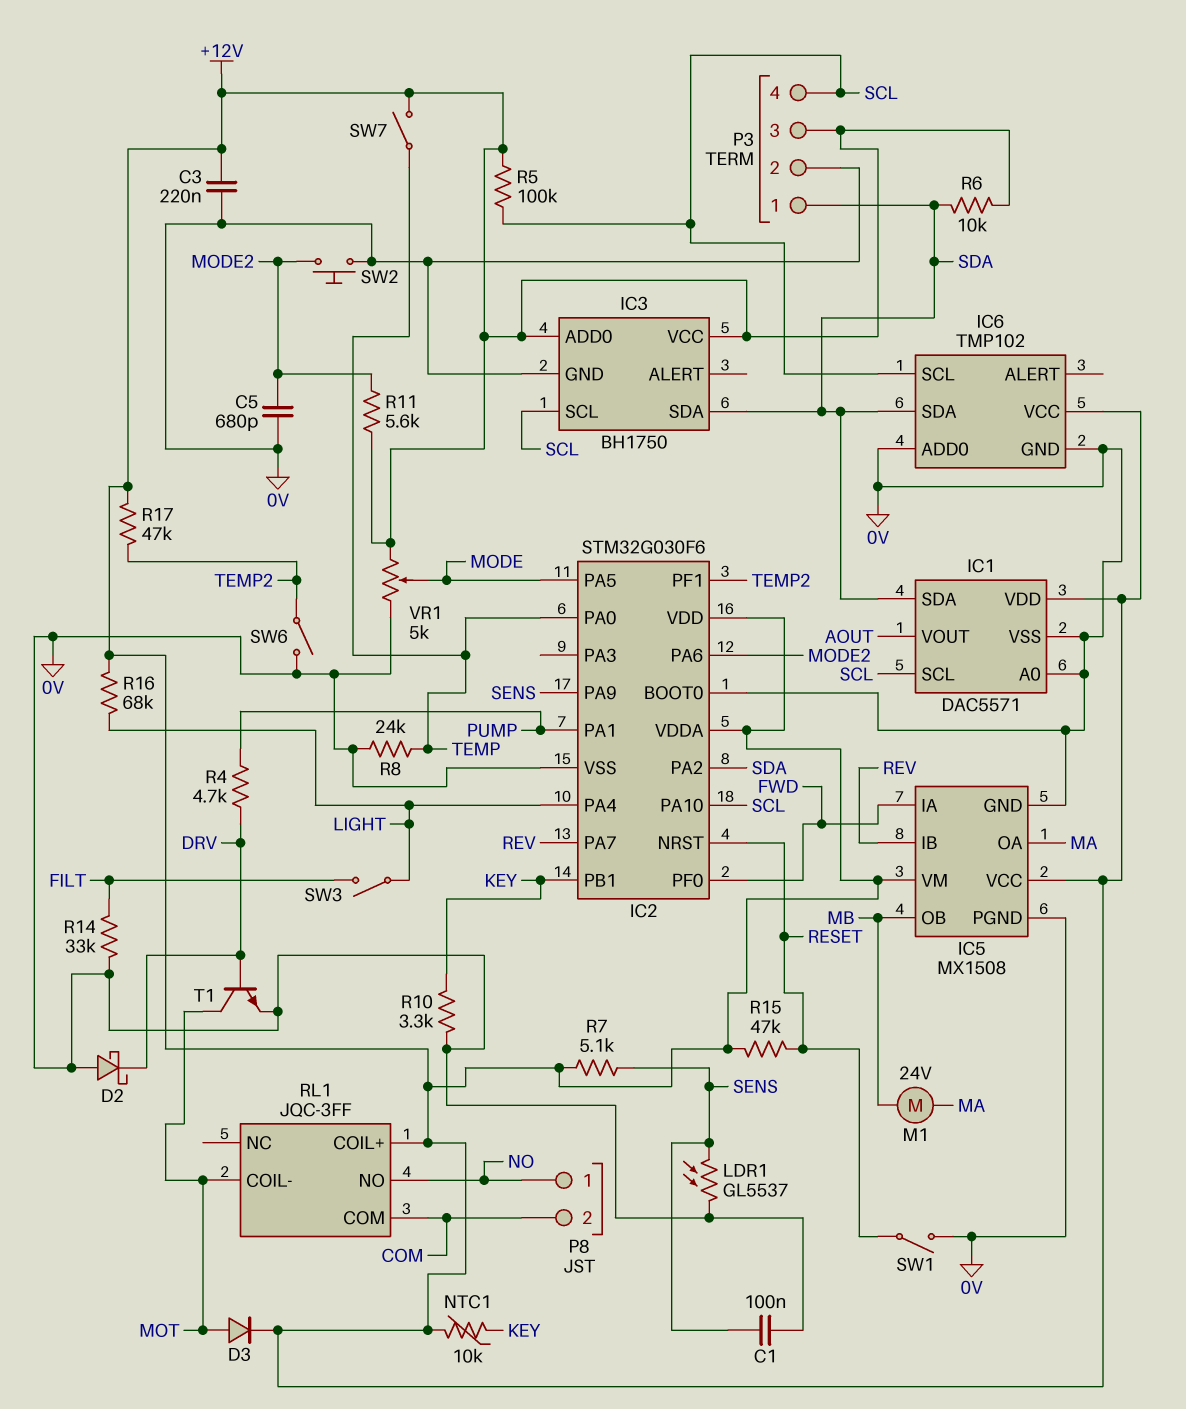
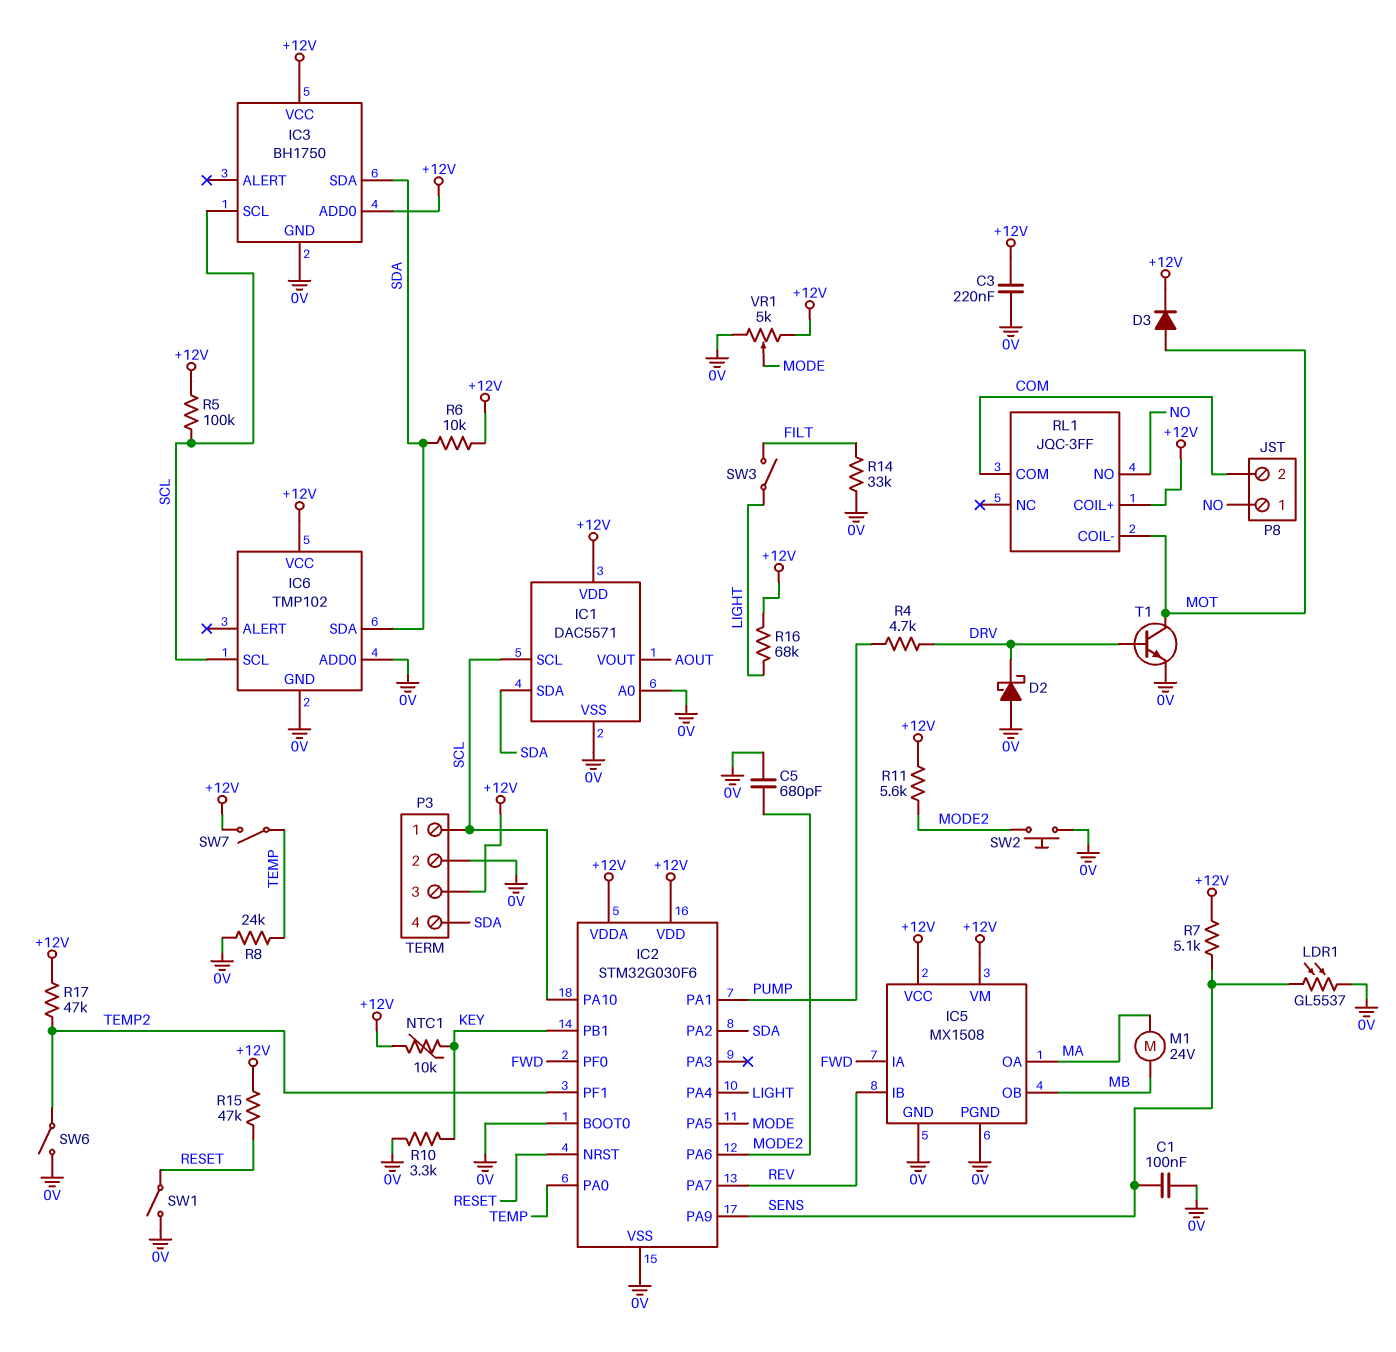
P3 pin 1: SDA -> SCL
P3 pin 4: SCL -> SDA

